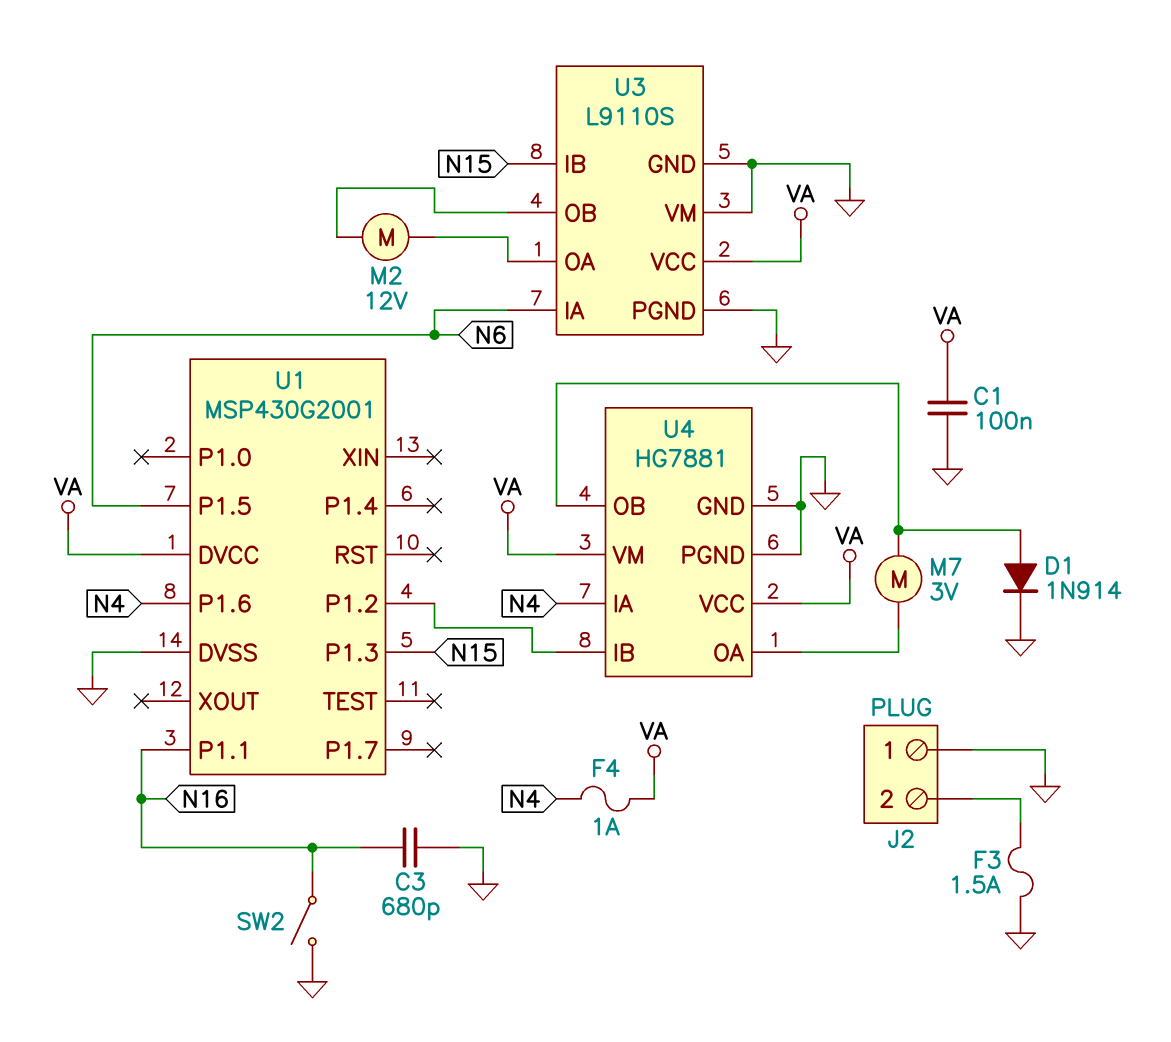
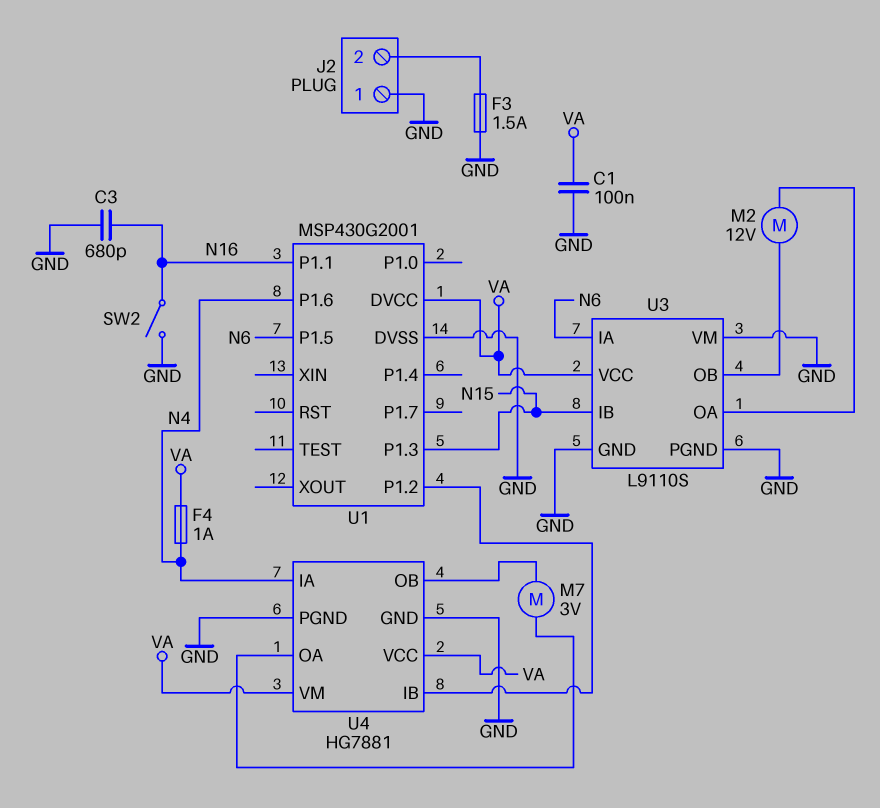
D1: diode 1N914 (A U4/OB, K GND) -> none

